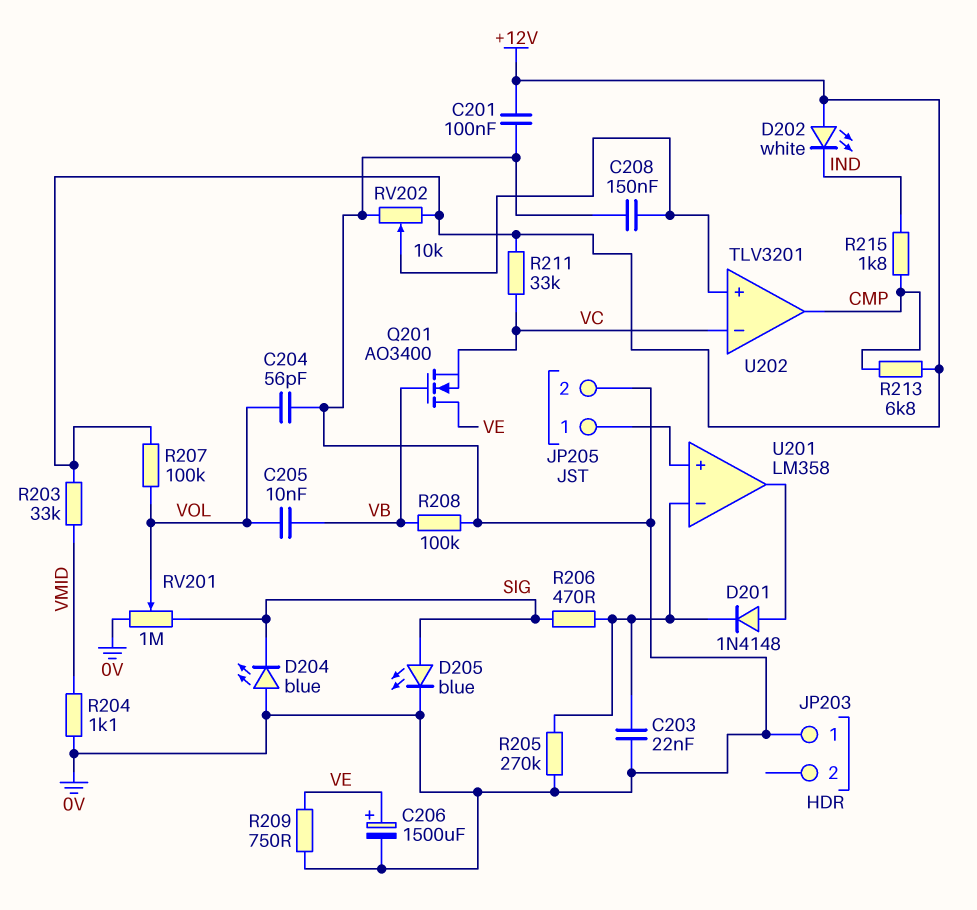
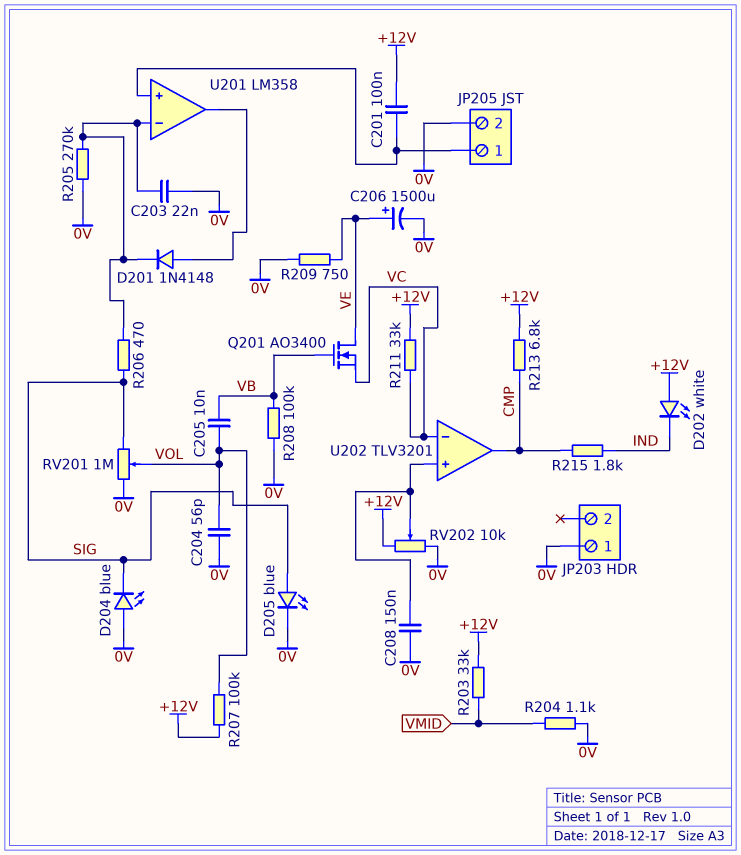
C201: 100nF (+12V, 0V) -> 100nF (+12V, JP205/1)

